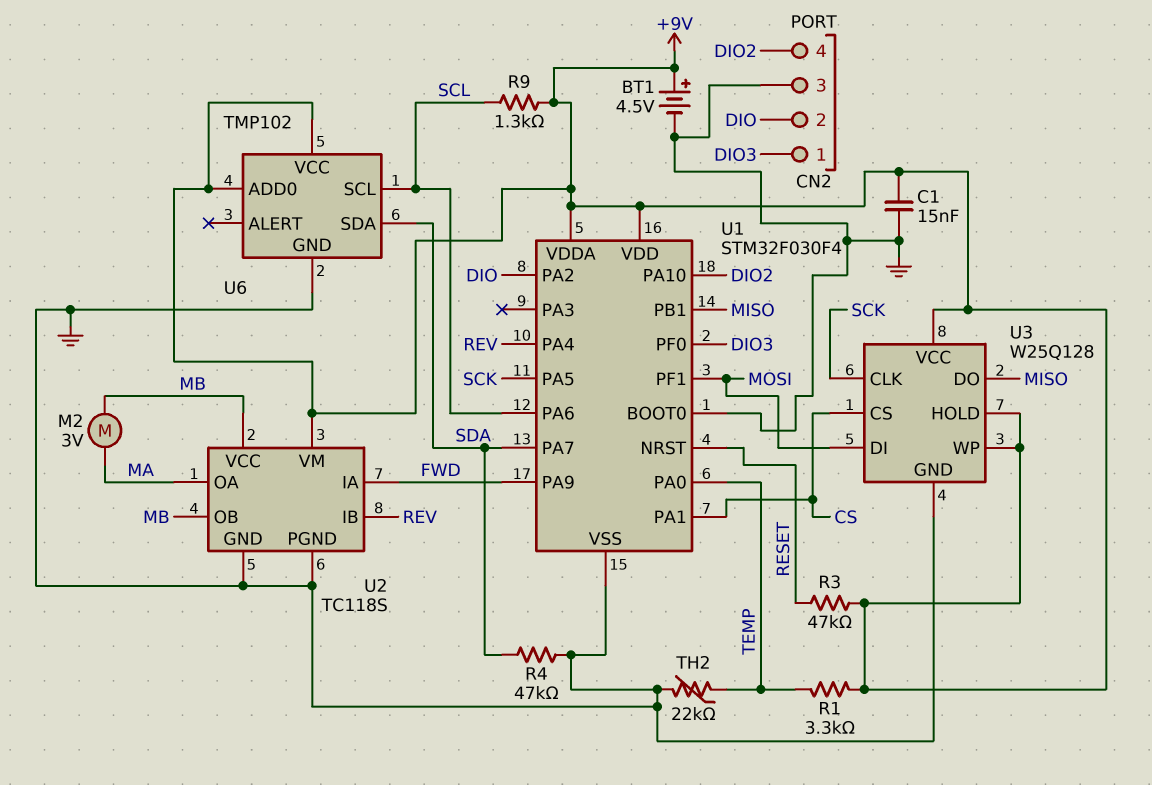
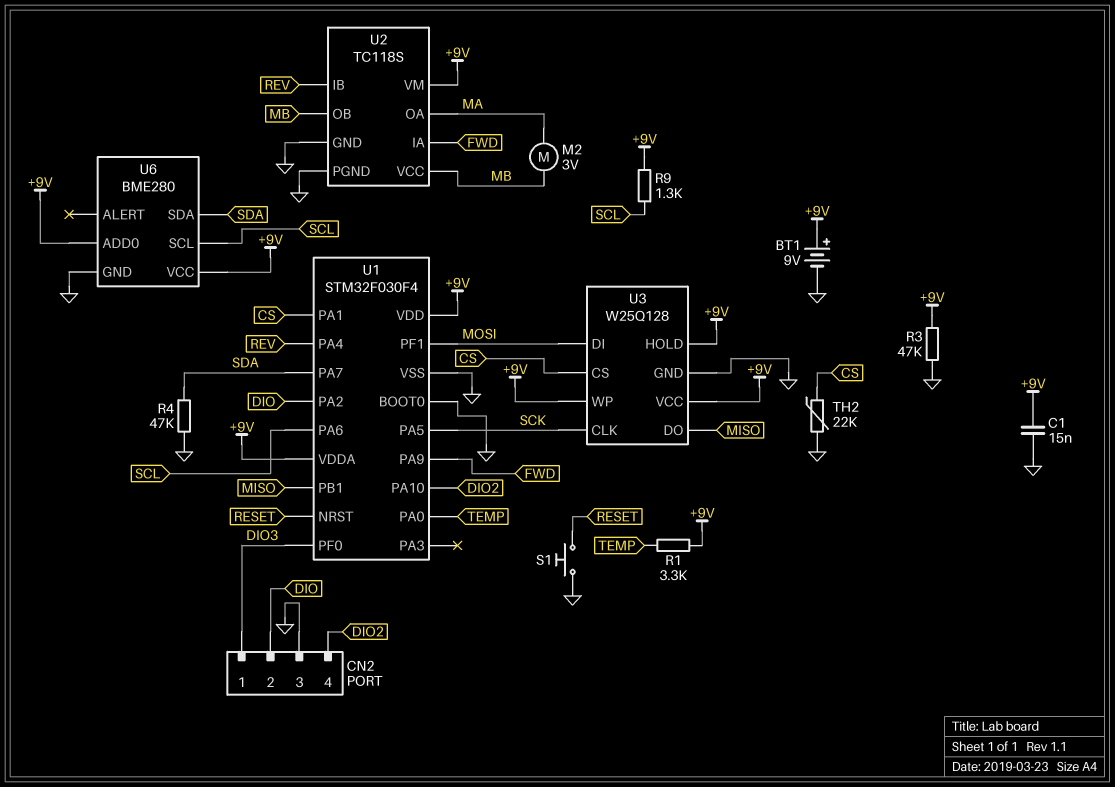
BT1: 4.5V (plus +9V, minus GND) -> 9V (plus +9V, minus GND)
R3: 47k (+9V, RESET) -> 47k (+9V, GND)
S1: none -> button (GND, RESET)
TH2: 22k (GND, TEMP) -> 22k (CS, GND)
U6: TMP102 -> BME280

